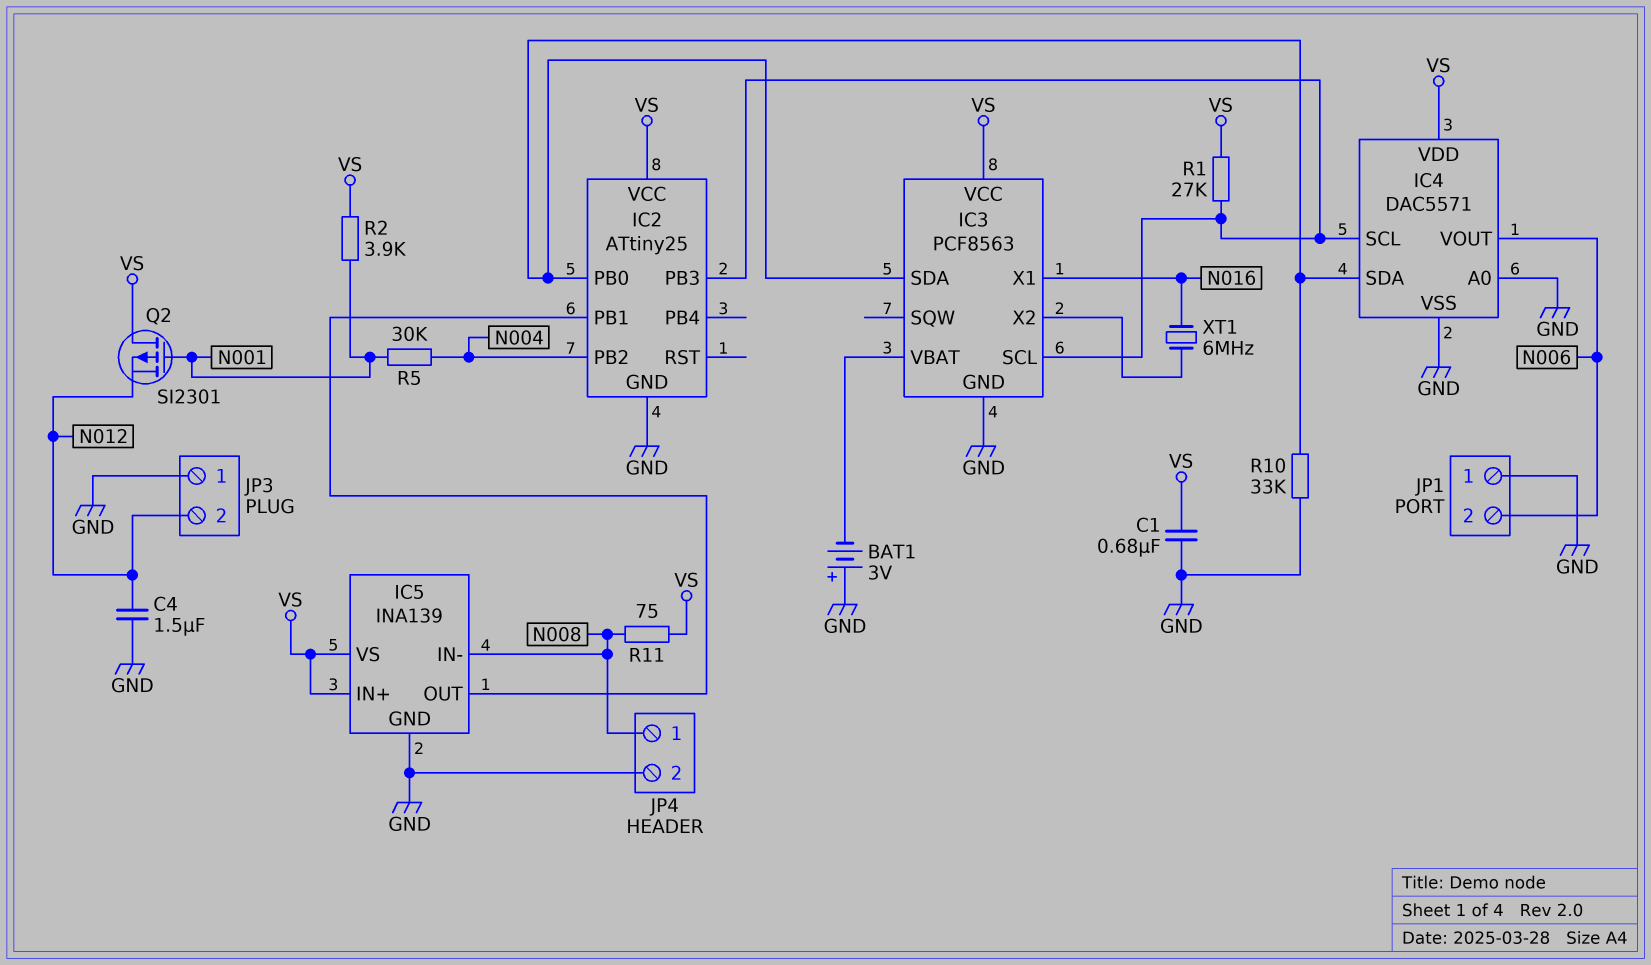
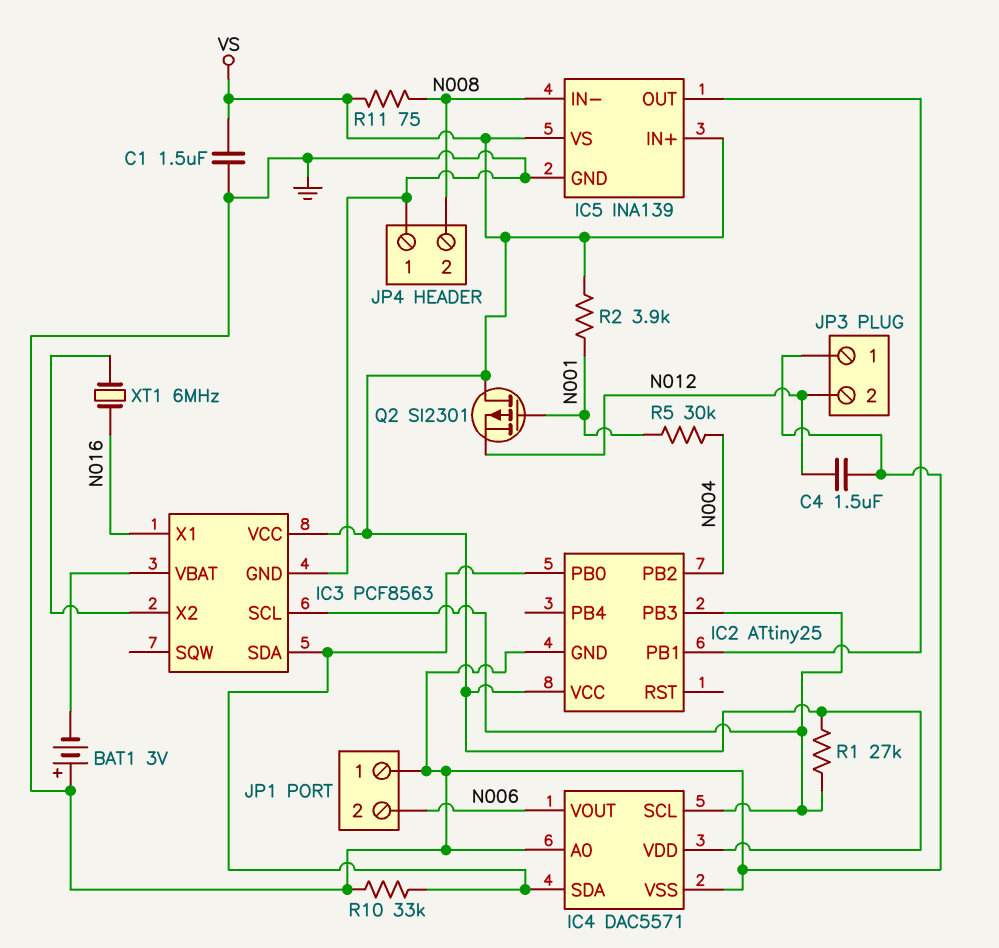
C1: 680nF (GND, VS) -> 1.5uF (GND, VS)
JP4 pin 1: N008 -> GND
JP4 pin 2: GND -> N008

